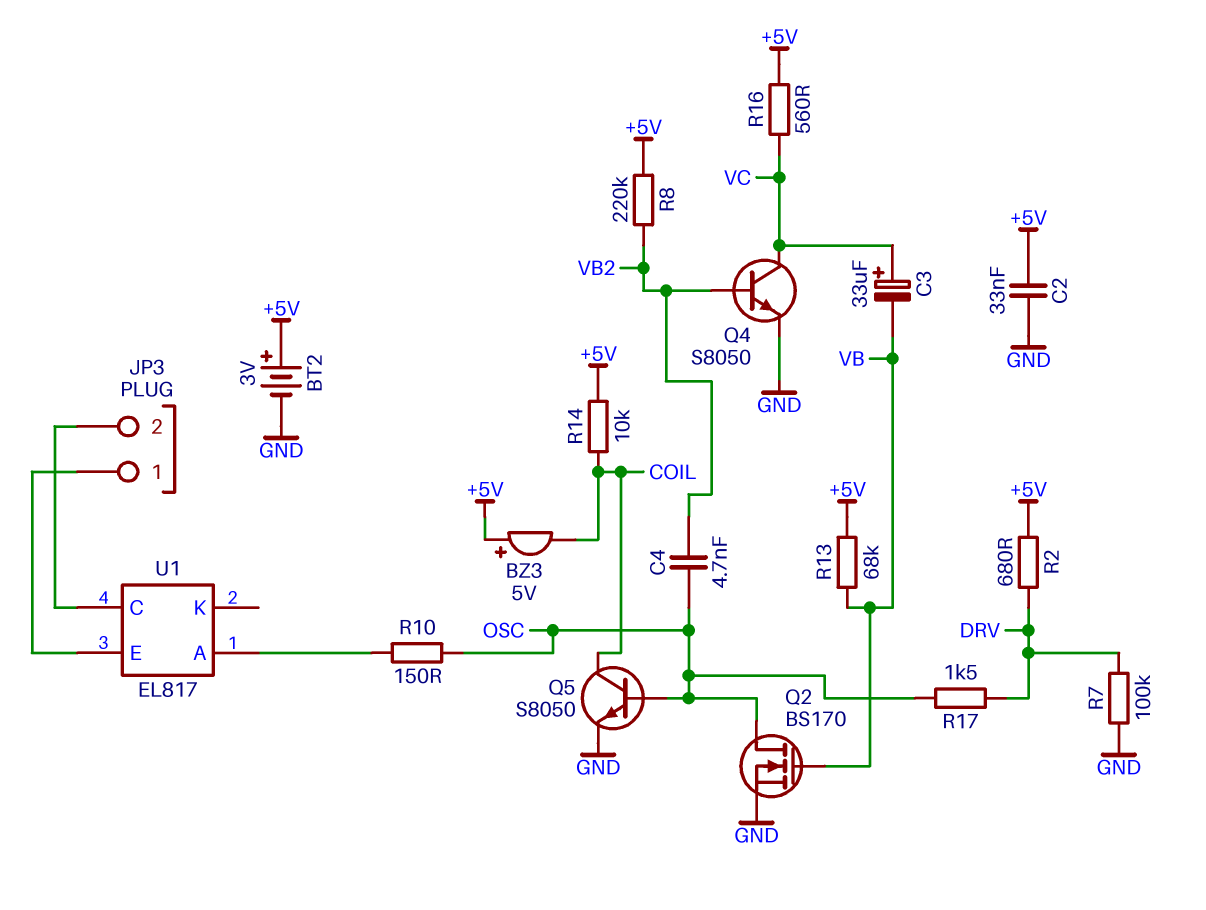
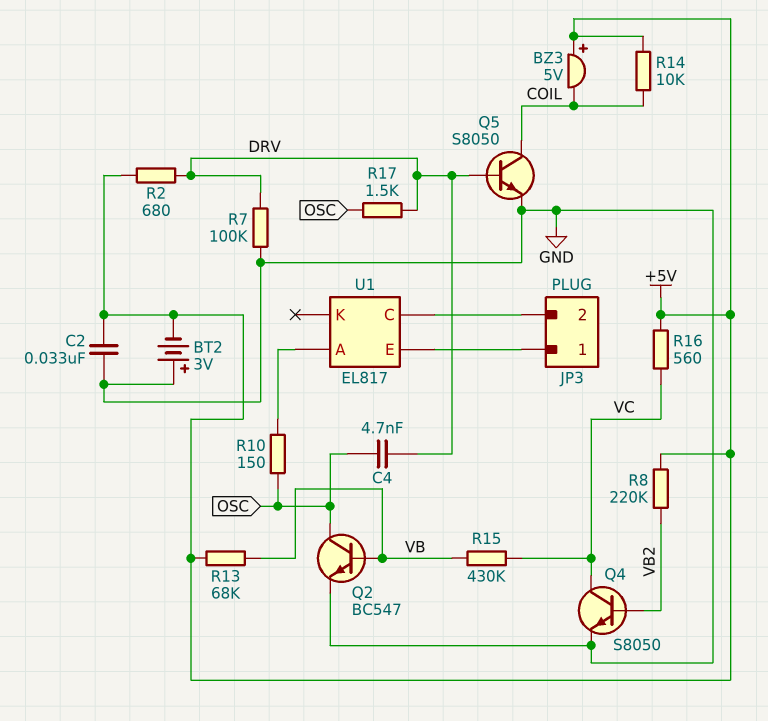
BT2: 3V (plus +5V, minus GND) -> 3V (plus GND, minus +5V)
C3: 33uF (plus VC, minus VB) -> none
C4: 4.7nF (OSC, VB2) -> 4.7nF (DRV, OSC)
Q2: NMOS BS170 (G VB, D OSC, S GND) -> NPN BC547 (B VB, C OSC, E GND)
Q5: NPN S8050 (B OSC, C COIL, E GND) -> NPN S8050 (B DRV, C COIL, E GND)
R15: none -> 430k (VB, VC)

